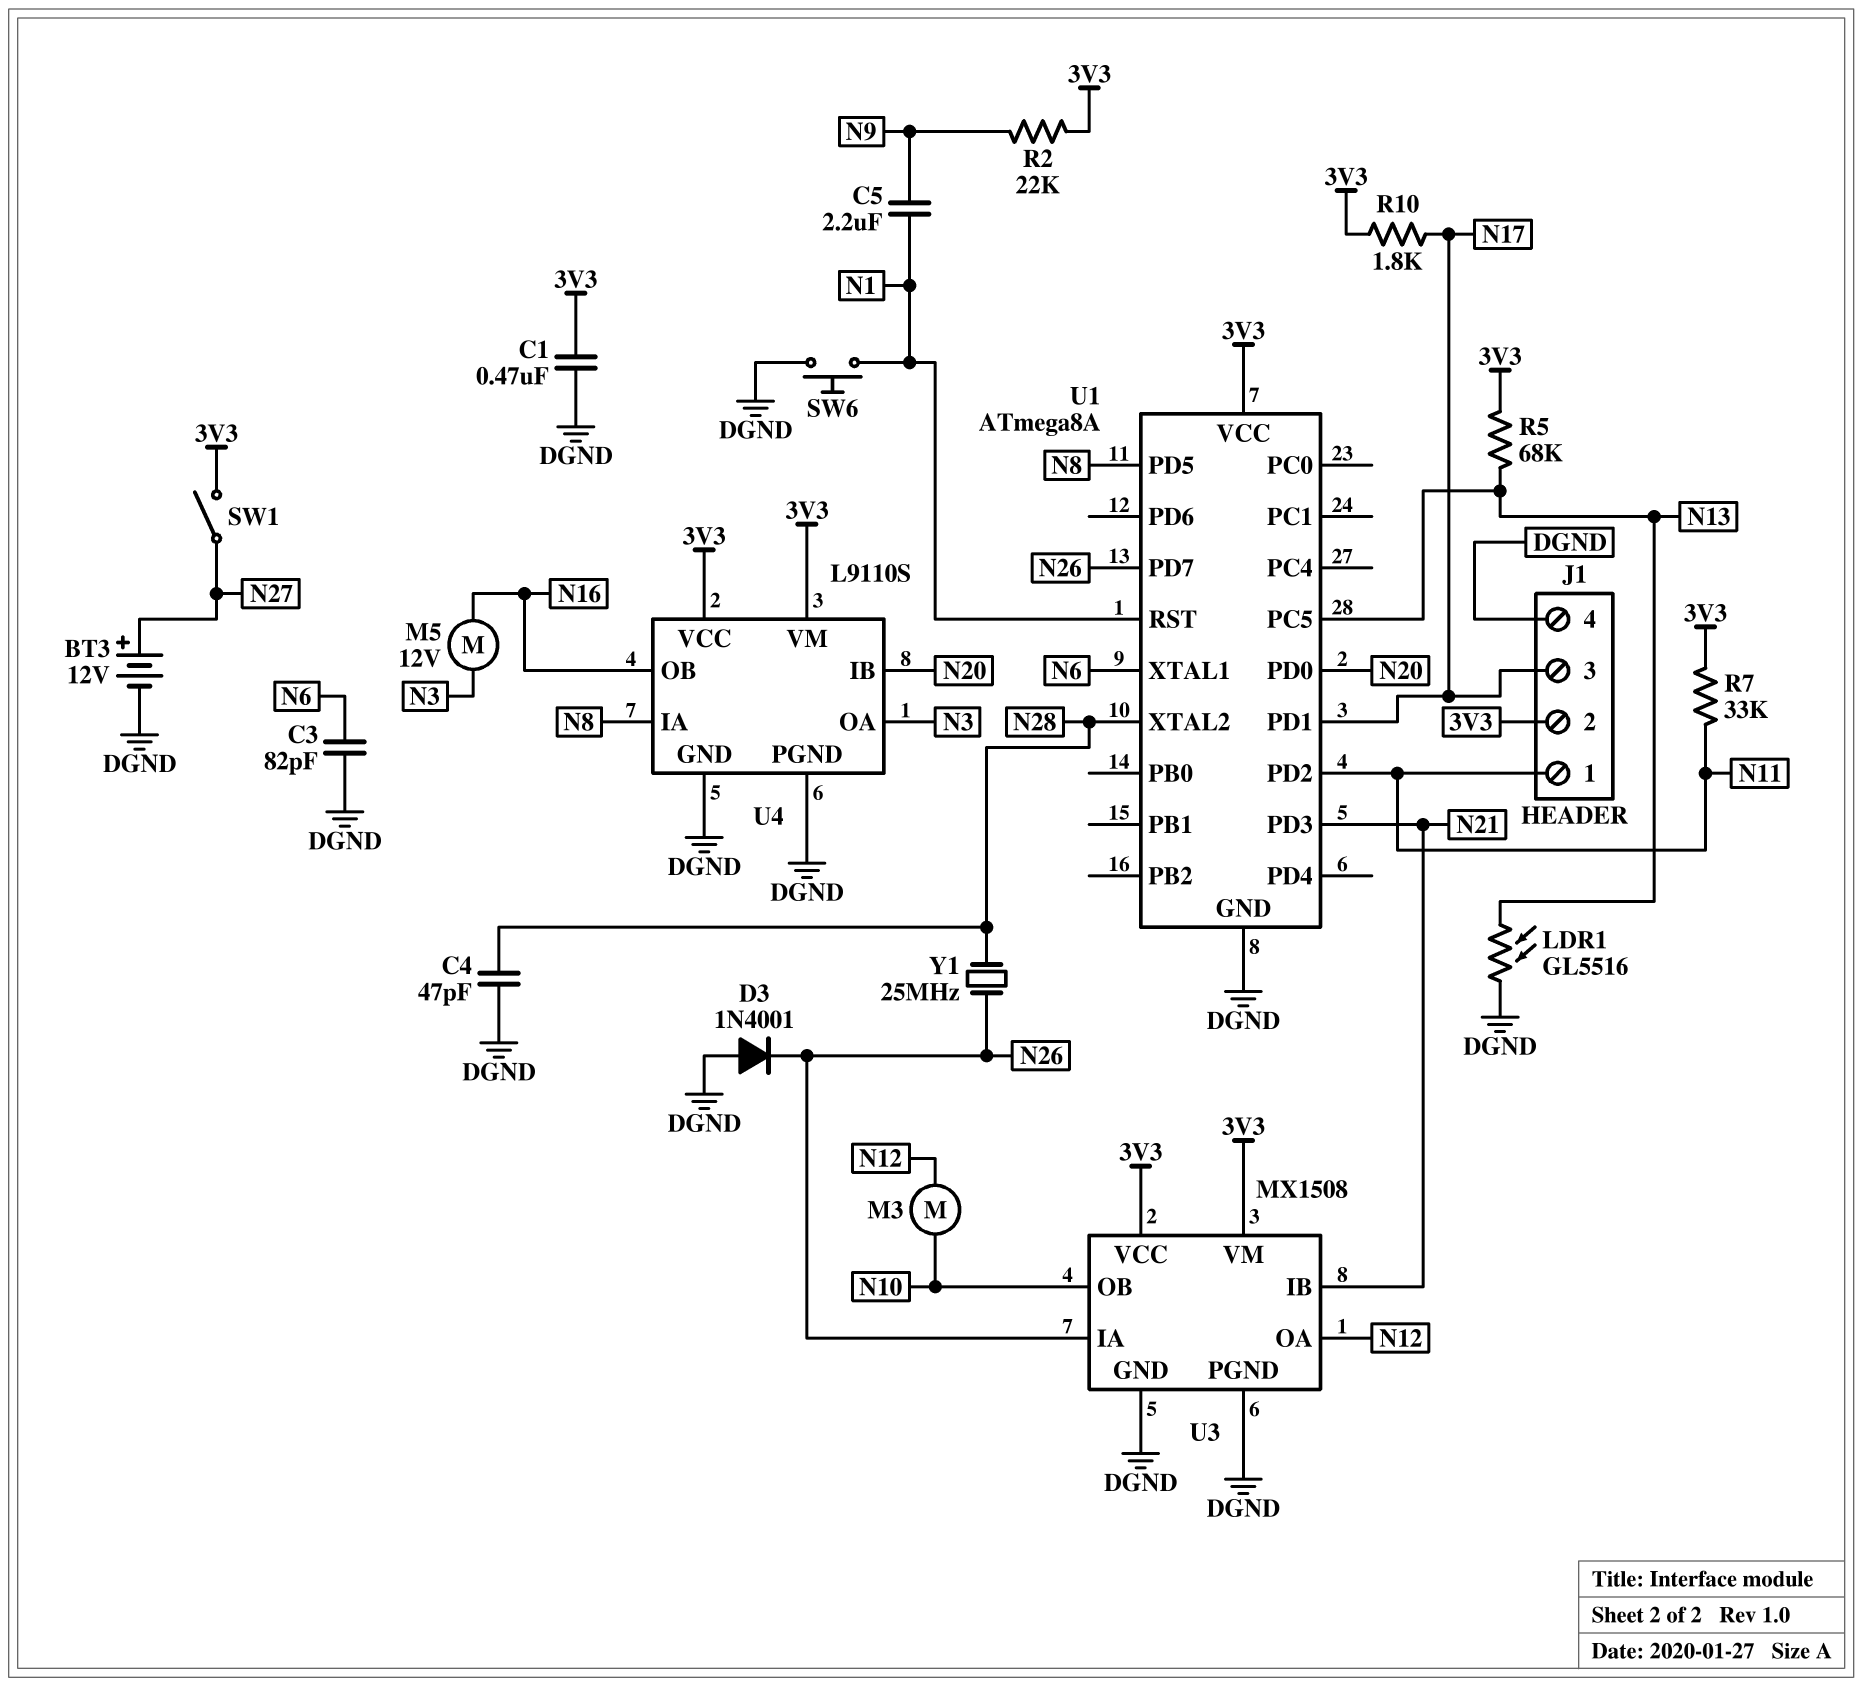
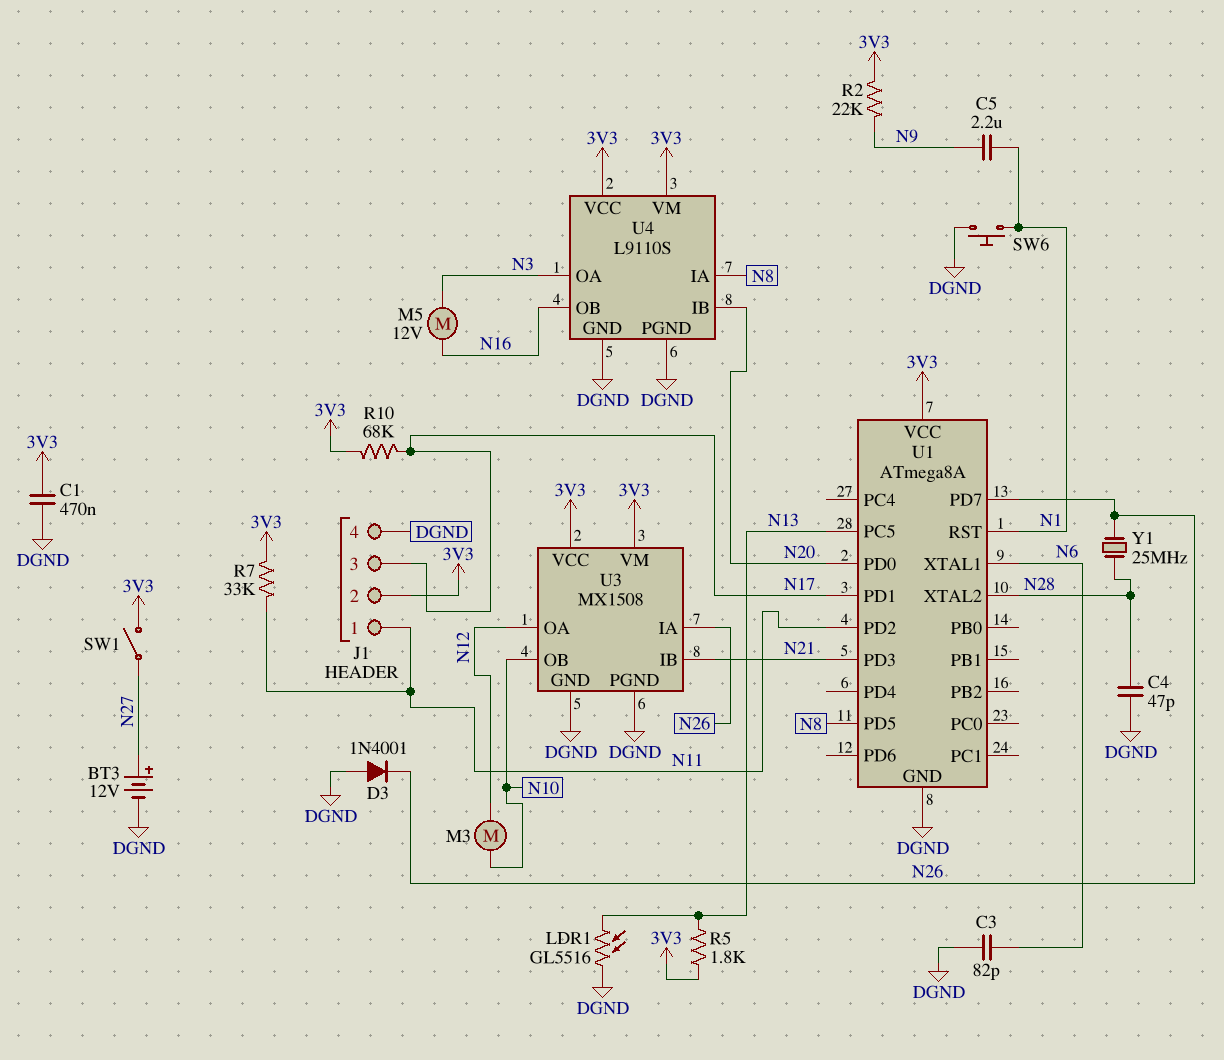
R5: 68k (3V3, N13) -> 1.8k (3V3, N13)
R10: 1.8k (3V3, N17) -> 68k (3V3, N17)

